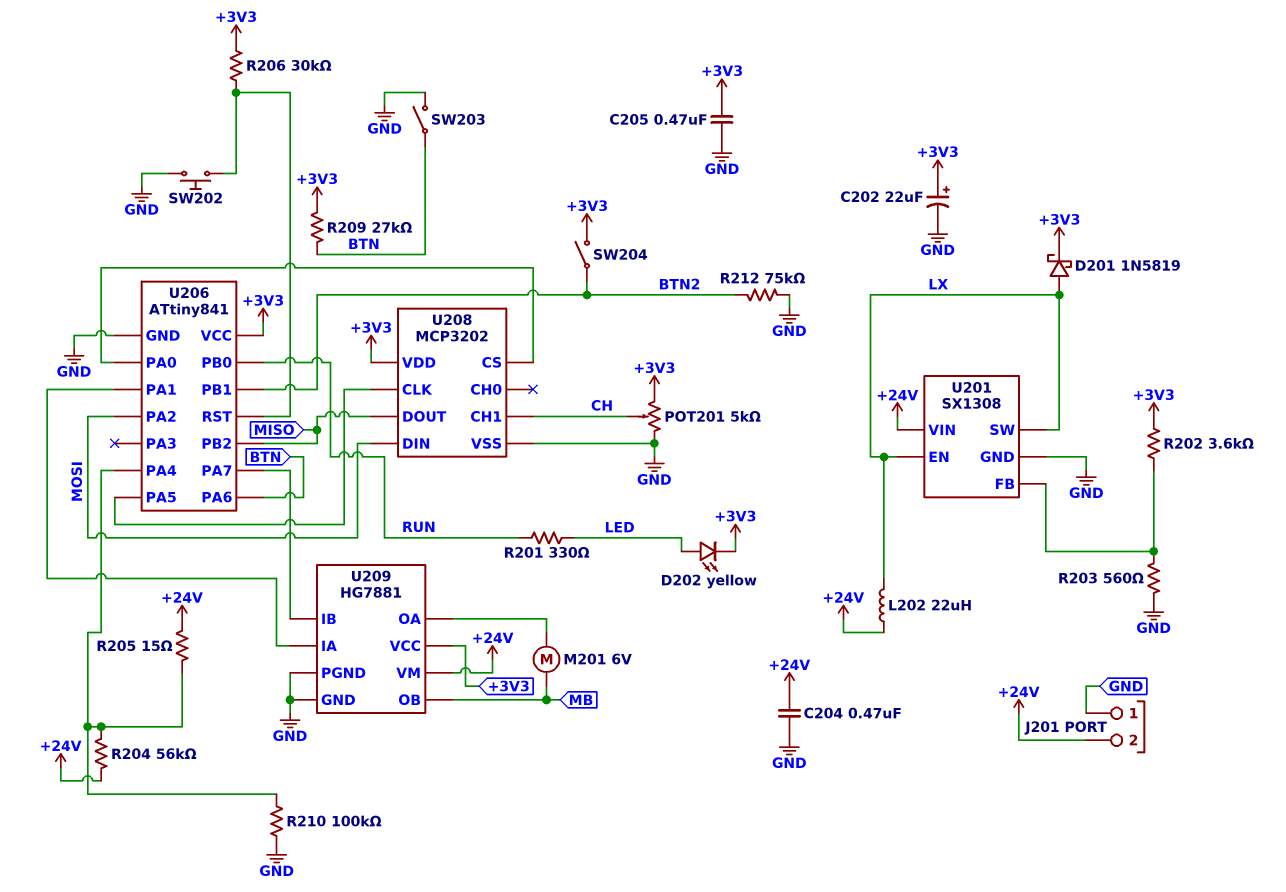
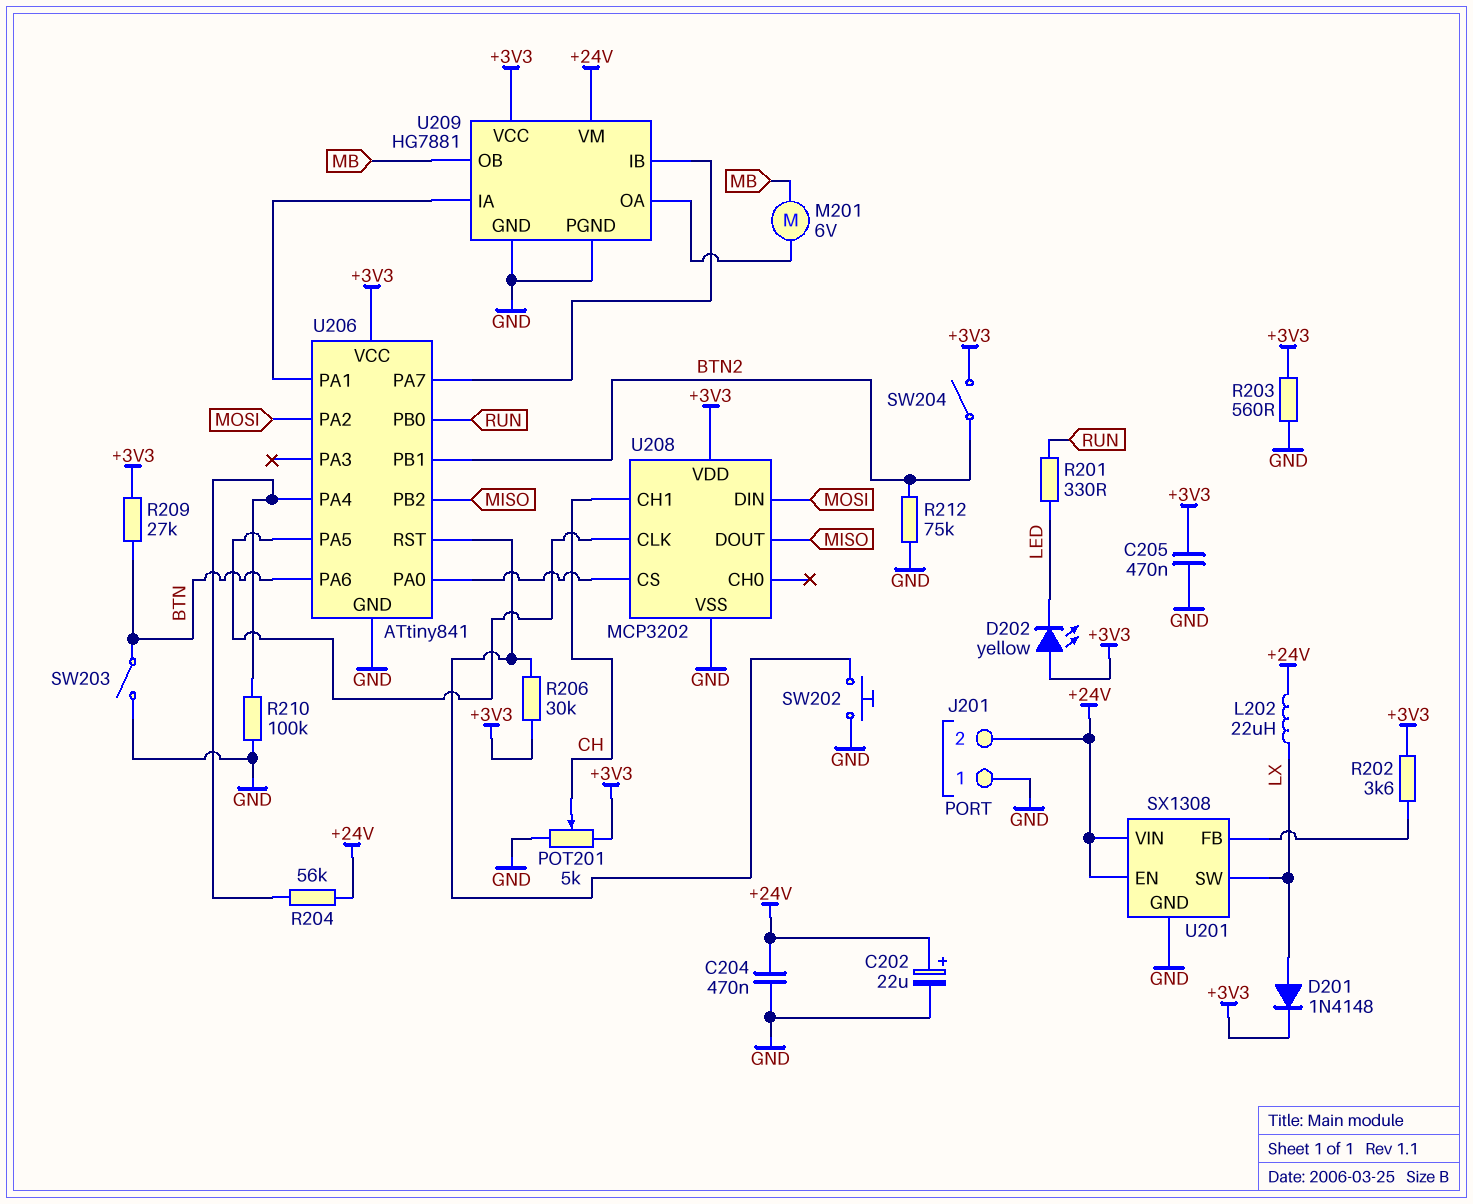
C202: 22uF (plus +3V3, minus GND) -> 22uF (plus +24V, minus GND)
D201: schottky 1N5819 (A LX, K +3V3) -> diode 1N4148 (A LX, K +3V3)
D202: LED yellow (A LED, K +3V3) -> LED yellow (A +3V3, K LED)
R203: 560 (GND, U201/FB) -> 560 (+3V3, GND)
R205: 15 (+24V, U206/PA4) -> none
U201 pin EN: LX -> +24V

